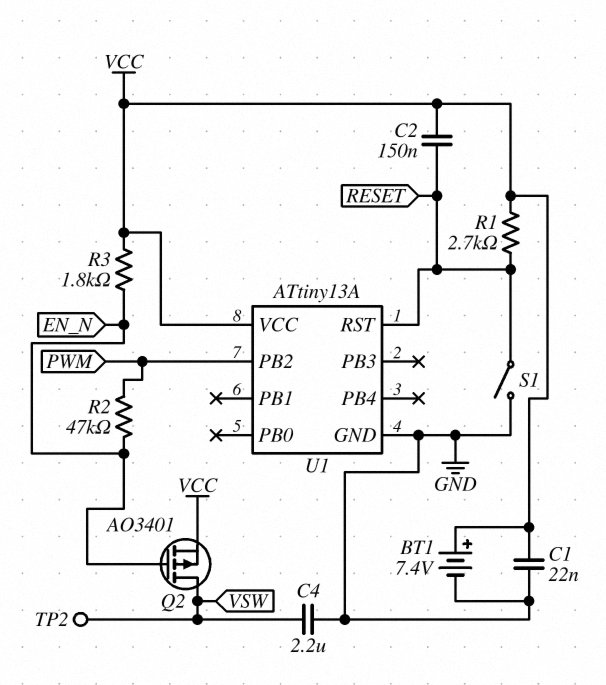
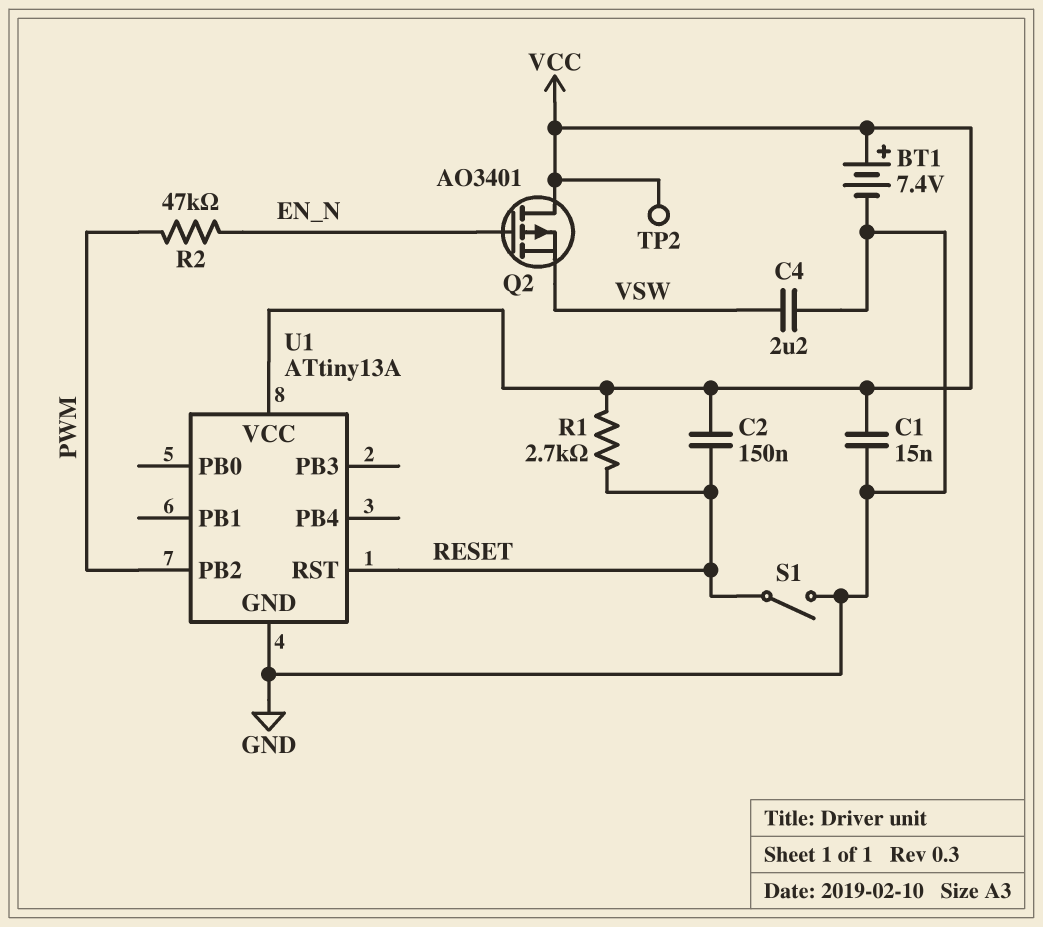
C1: 22nF (GND, VCC) -> 15nF (GND, VCC)
Q2: PMOS AO3401 (G EN_N, D VSW, S VCC) -> PMOS AO3401 (G EN_N, D VCC, S VSW)
R3: 1.8k (EN_N, VCC) -> none
TP2: test point (VSW) -> test point (VCC)

